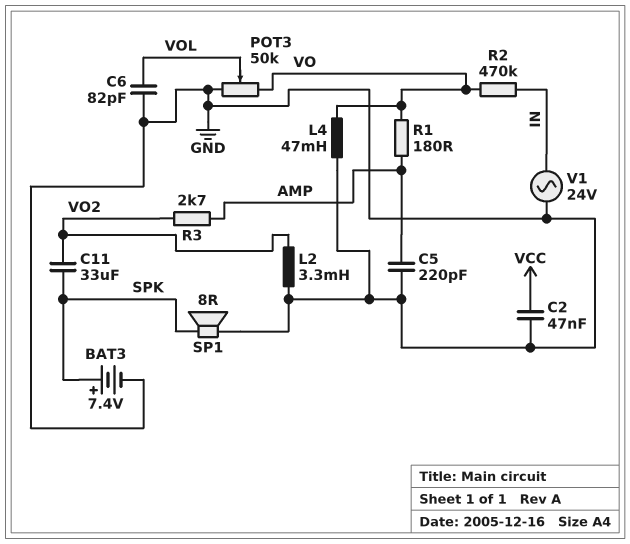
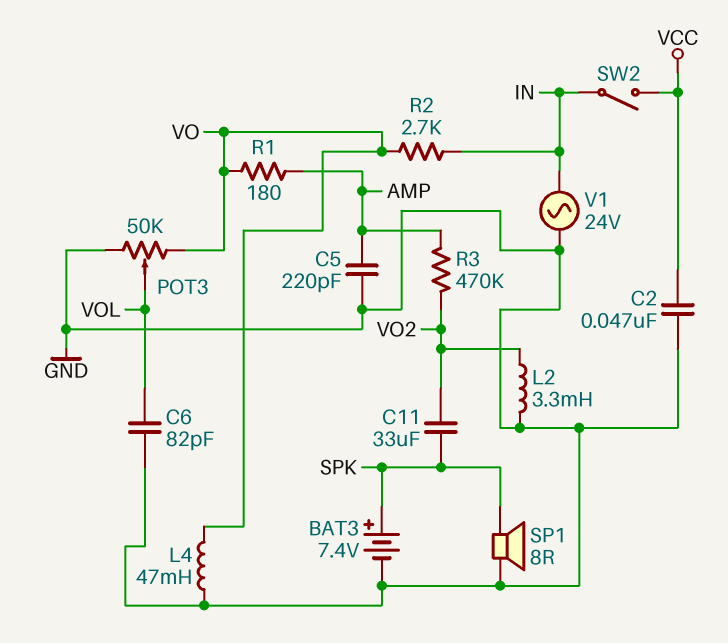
R2: 470k (IN, VO) -> 2.7k (IN, VO)
R3: 2.7k (AMP, VO2) -> 470k (AMP, VO2)
SW2: none -> switch (IN, VCC)

